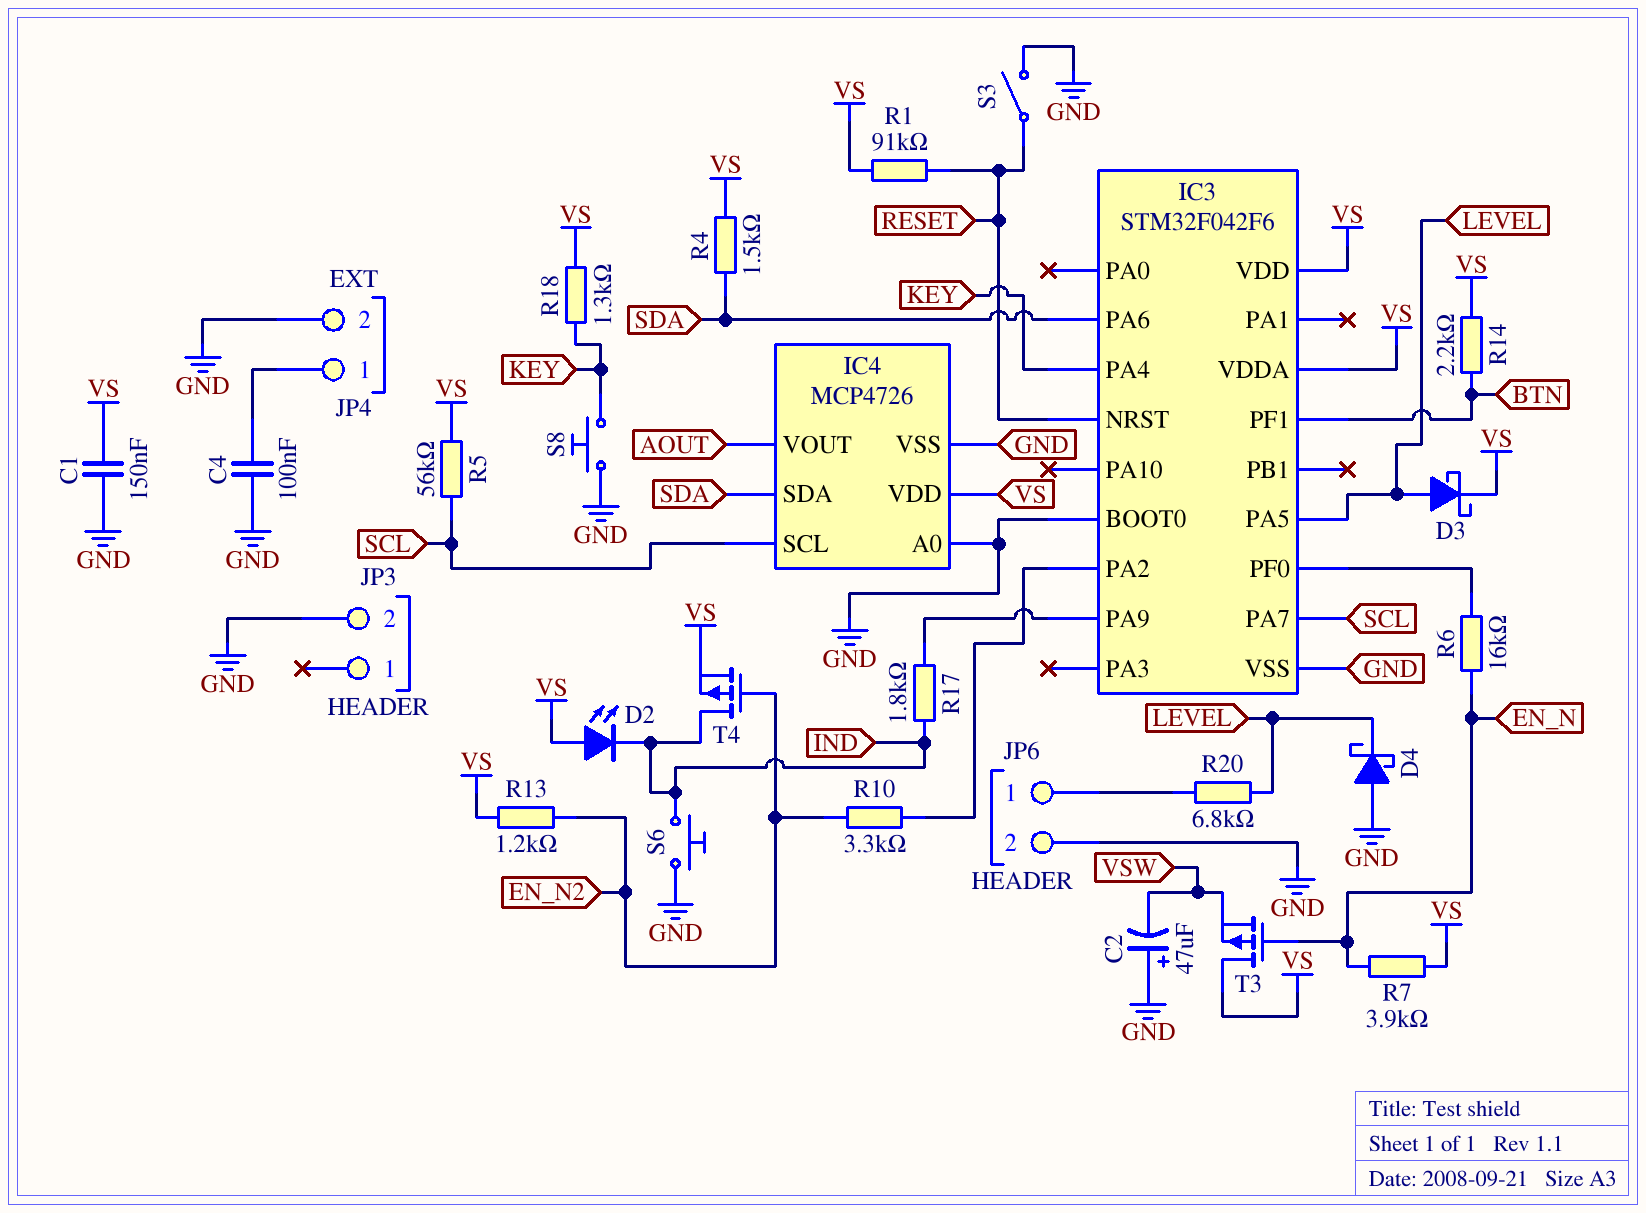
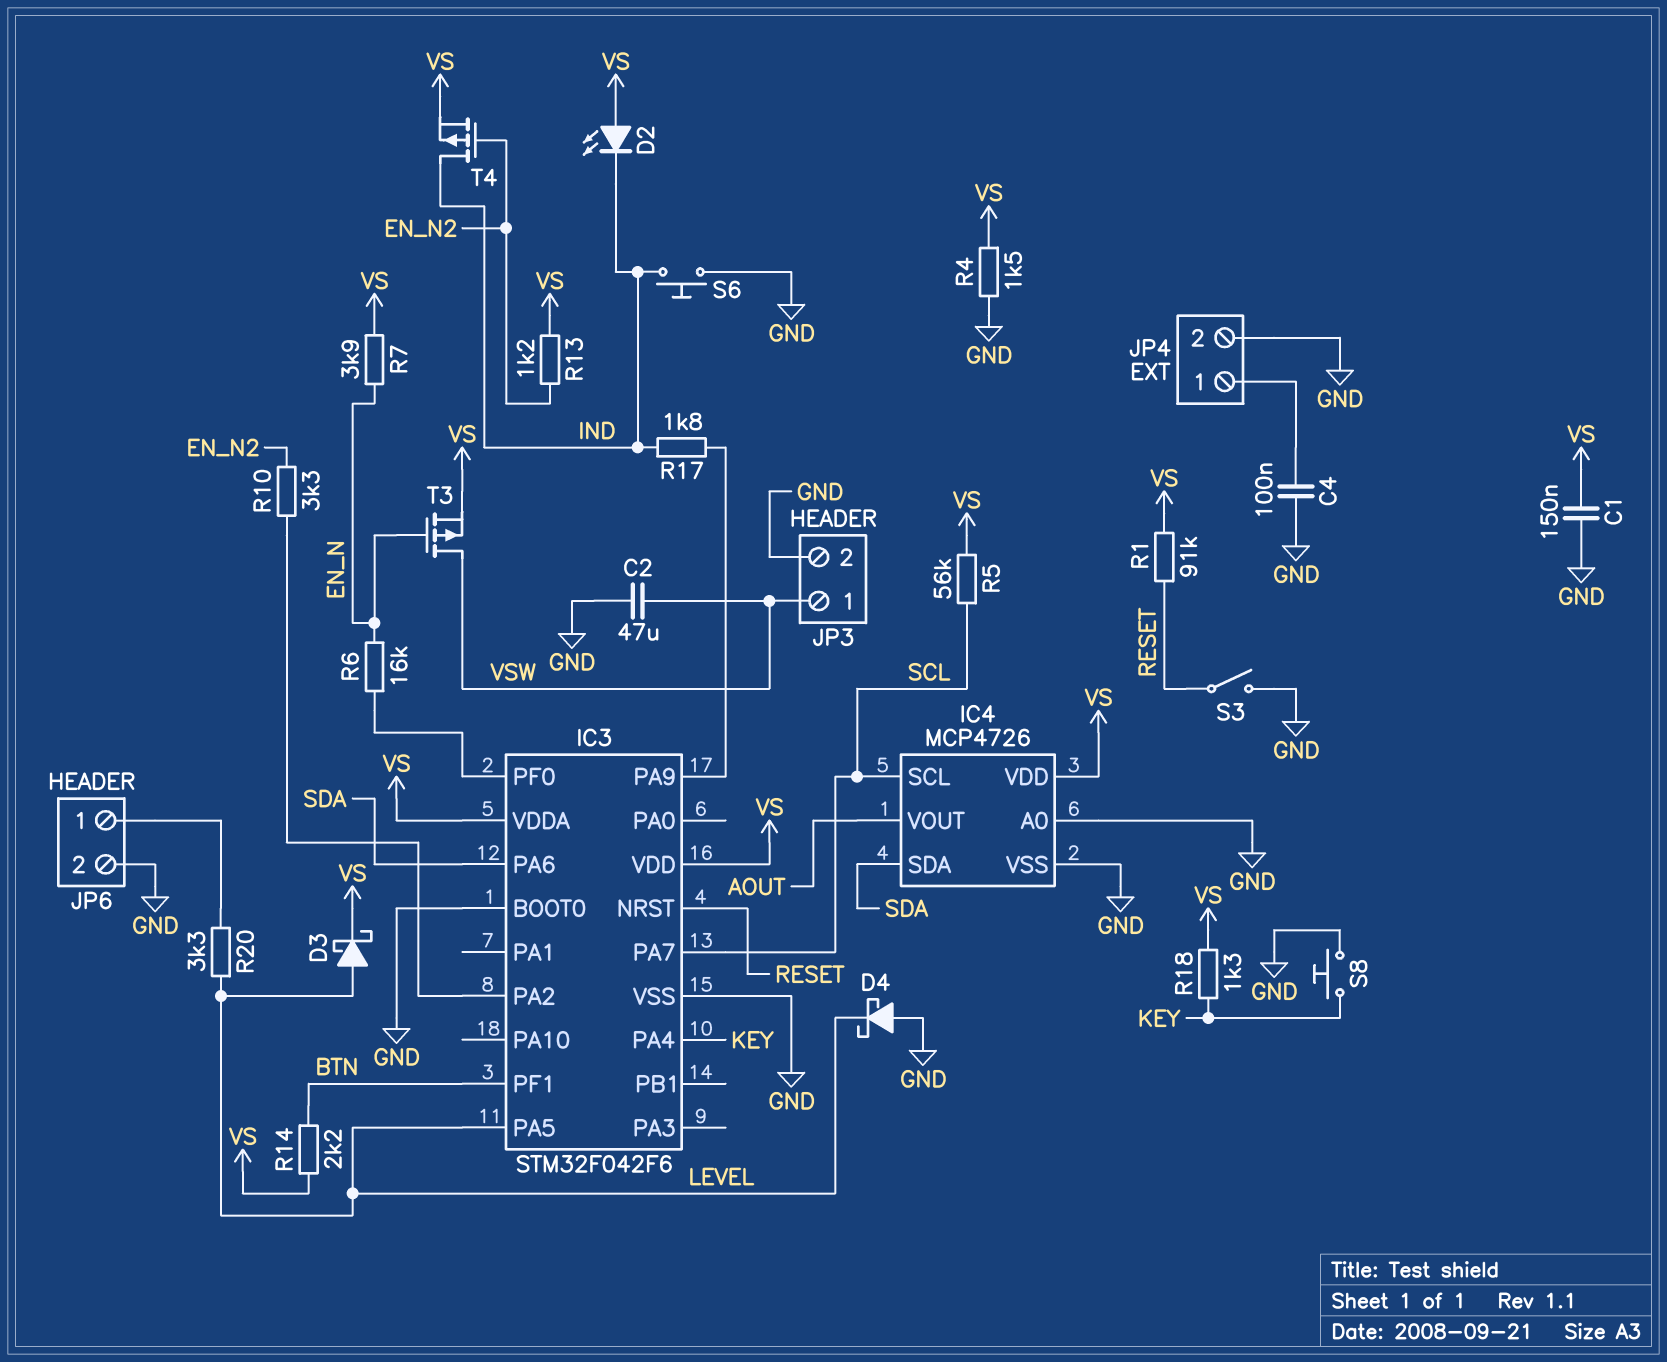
C2: 47uF (plus GND, minus VSW) -> 47uF (GND, VSW)
JP3 pin 1: none -> VSW
R4: 1.5k (SDA, VS) -> 1.5k (GND, VS)
R20: 6.8k (JP6/1, LEVEL) -> 3.3k (JP6/1, LEVEL)
T3: PMOS (G EN_N, D VS, S VSW) -> PMOS (G EN_N, D VSW, S VS)

